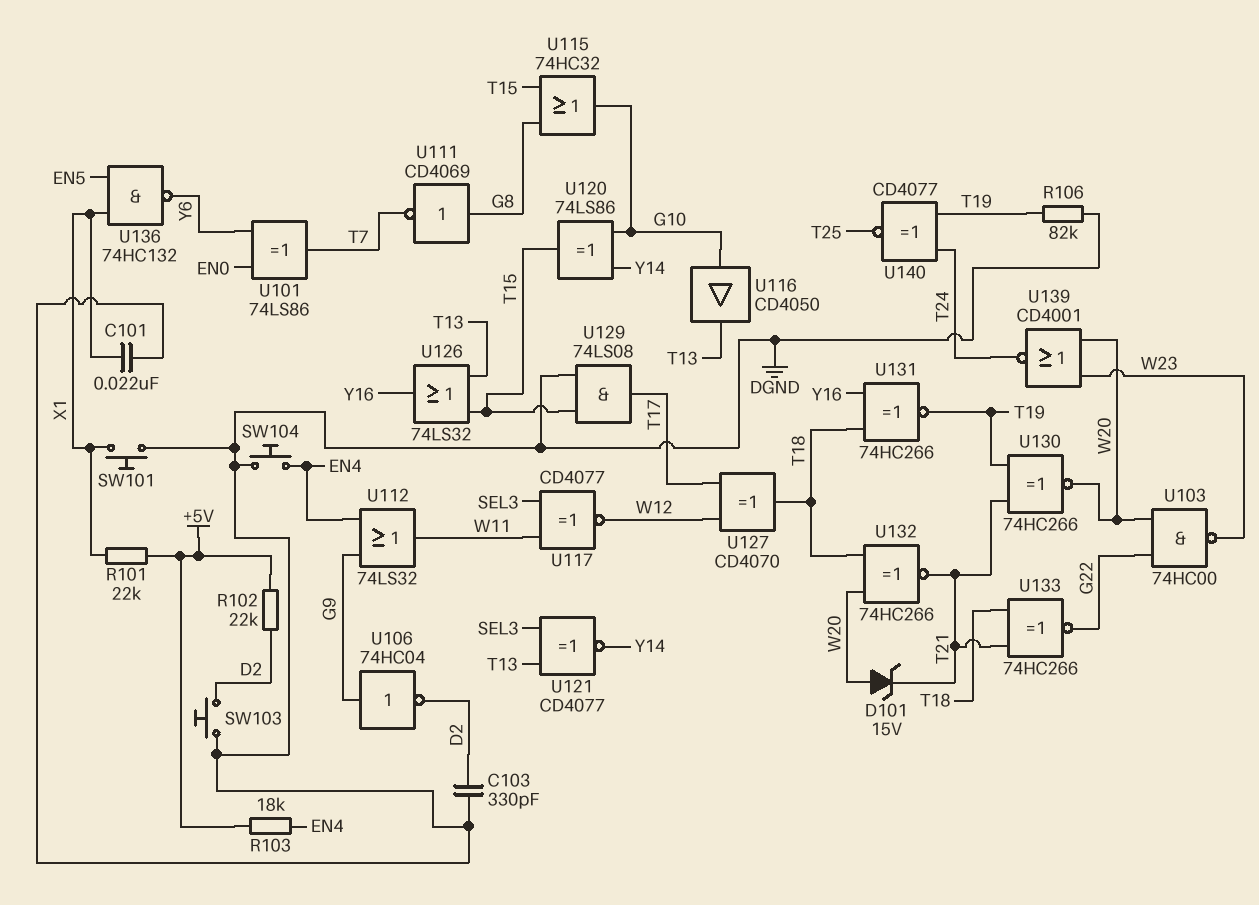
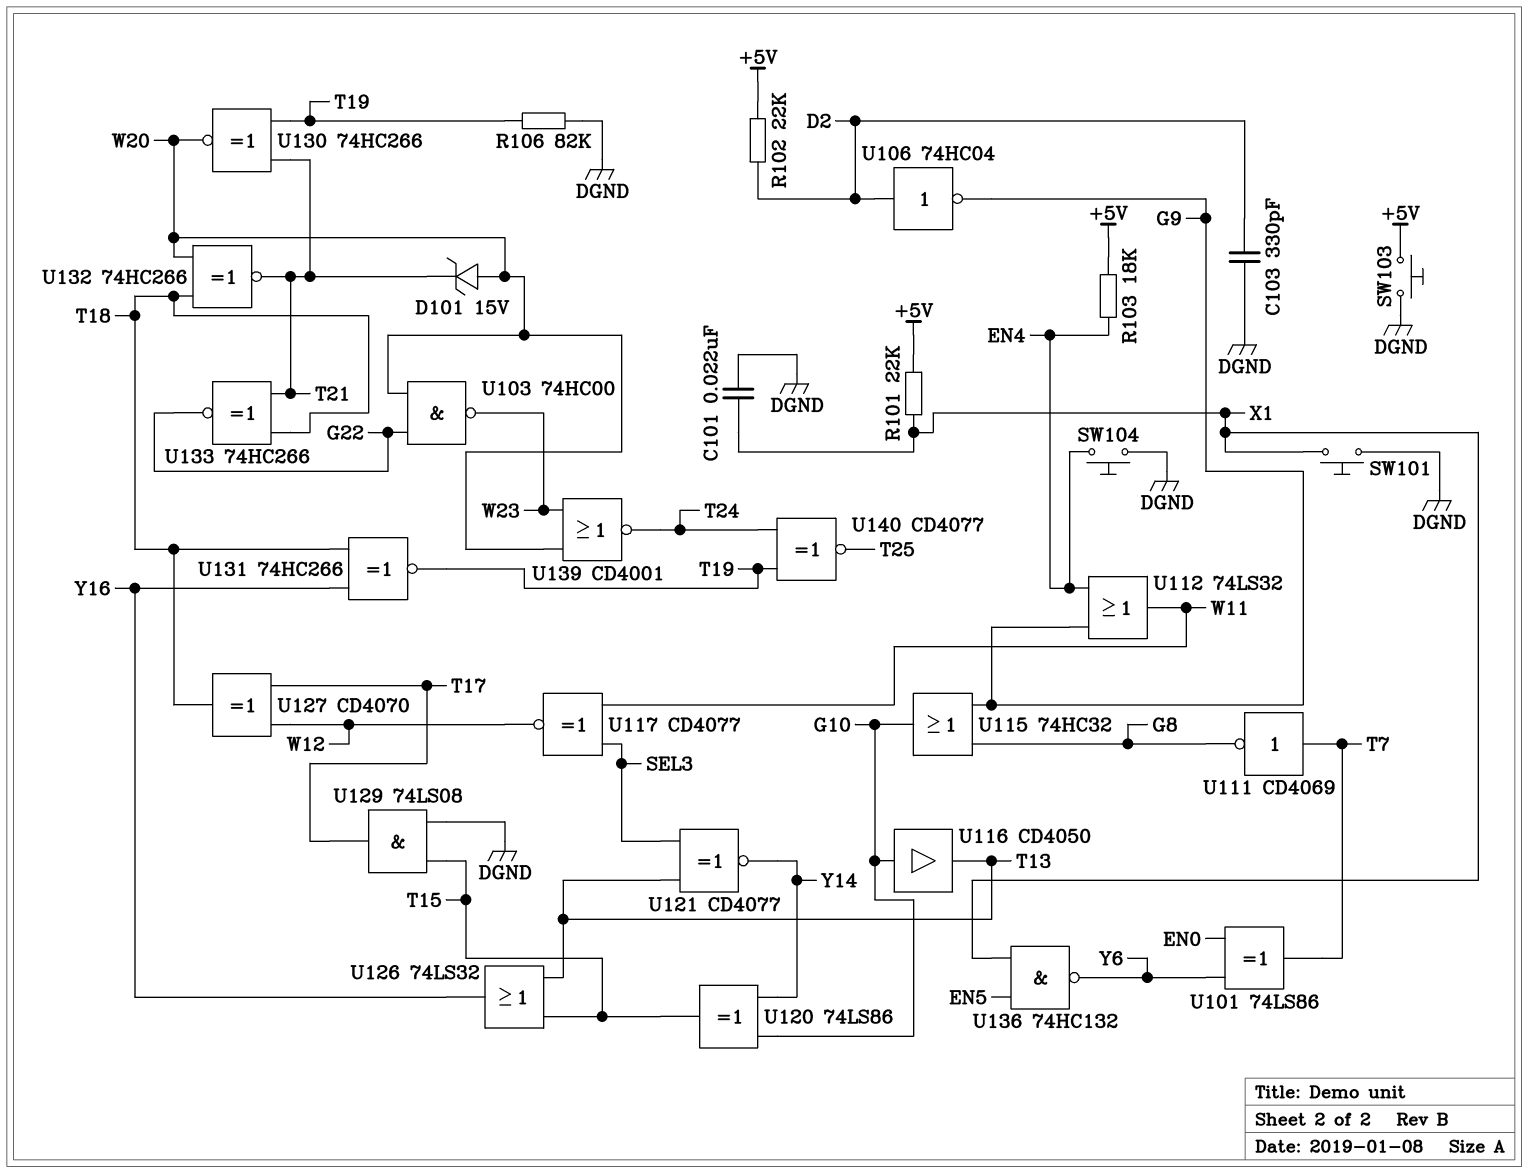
SW103: button (D2, DGND) -> button (+5V, DGND)
U106: NOT 74HC04 (in G9, out D2) -> NOT 74HC04 (in D2, out G9)
U111: NOT CD4069 (in G8, out T7) -> NOT CD4069 (in T7, out G8)
U115: OR 74HC32 (in G8, in T15, out G10) -> OR 74HC32 (in G8, in G9, out G10)

